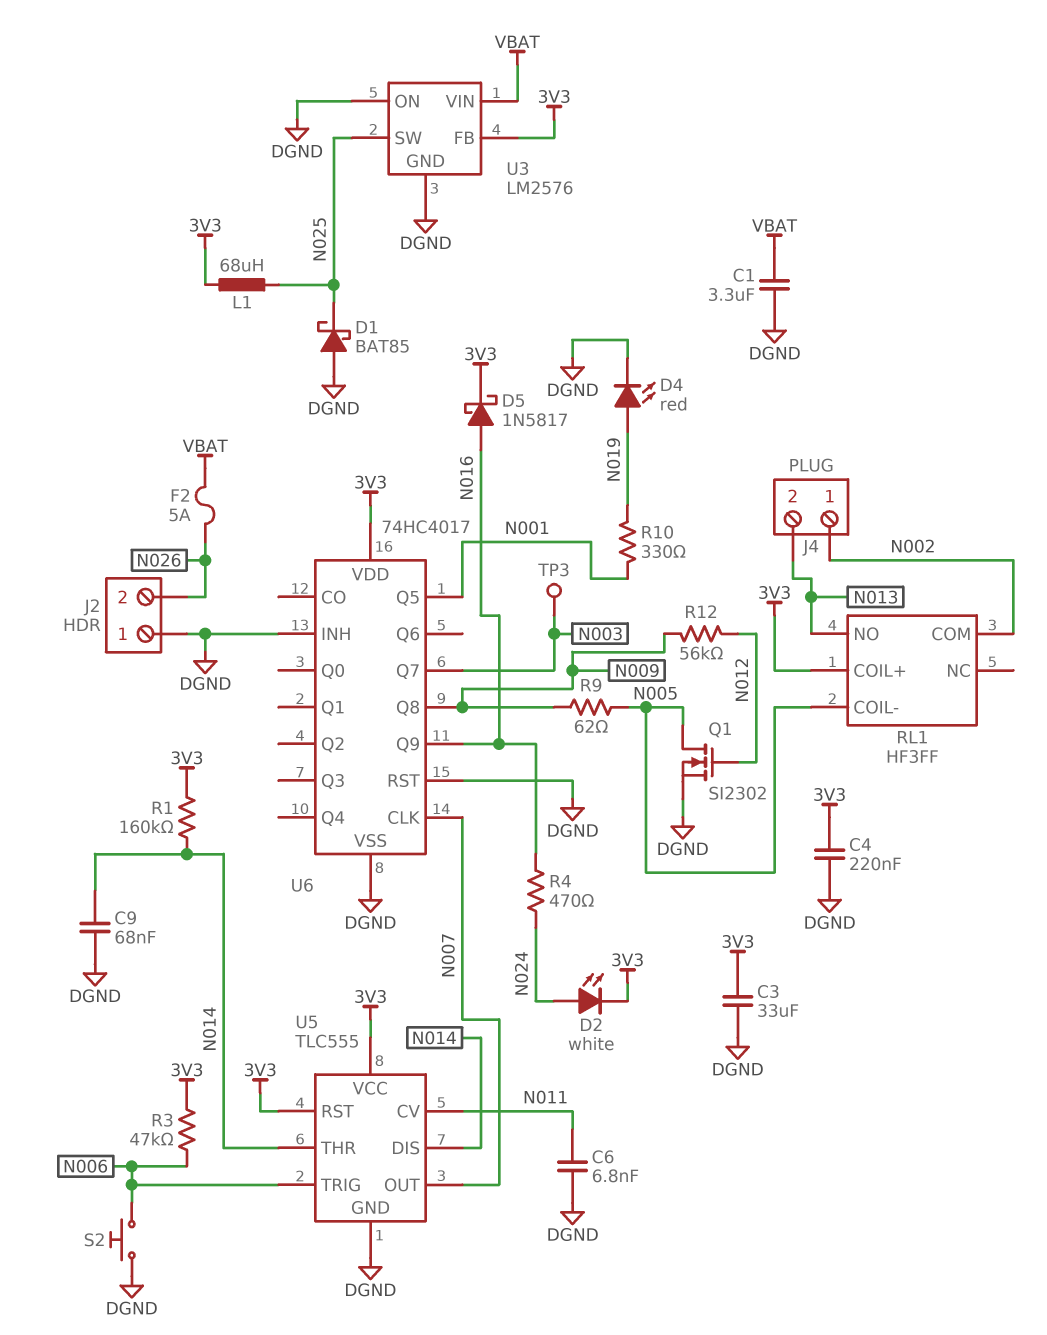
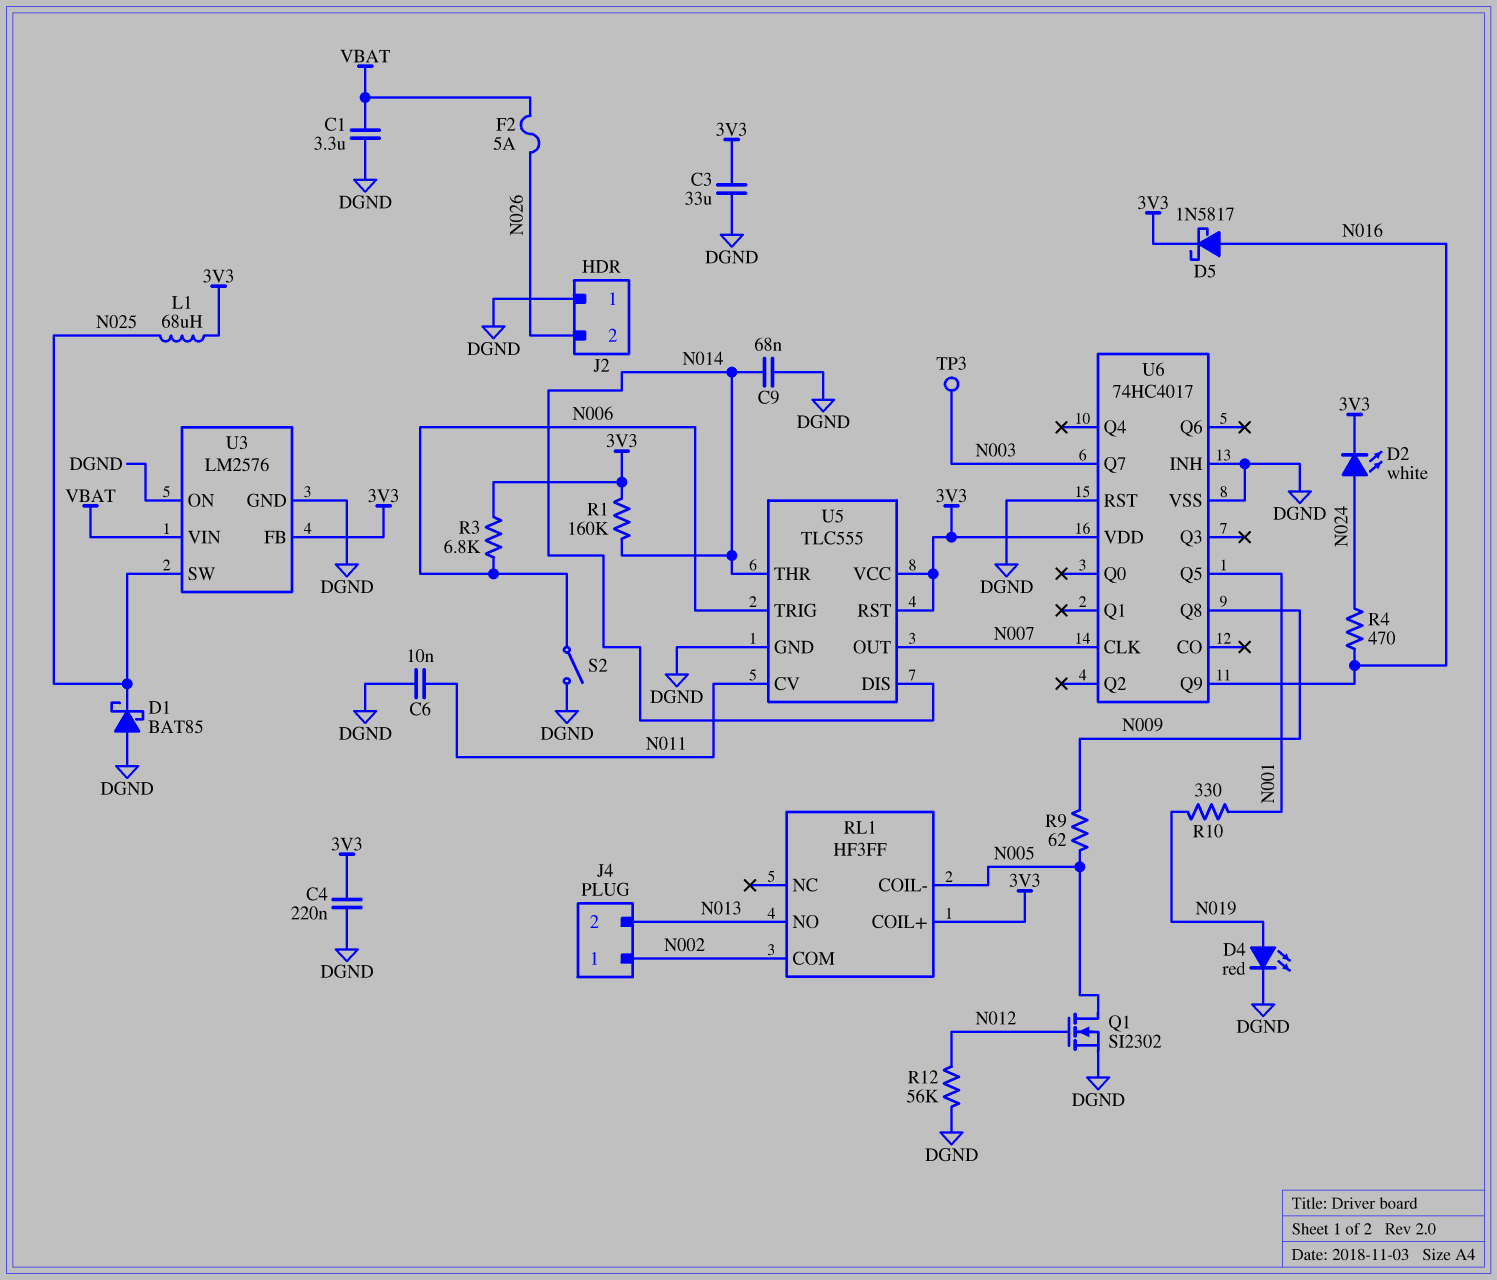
C6: 6.8nF (DGND, N011) -> 10nF (DGND, N011)
R3: 47k (3V3, N006) -> 6.8k (3V3, N006)
R12: 56k (N009, N012) -> 56k (DGND, N012)
S2: button (DGND, N006) -> switch (DGND, N006)

